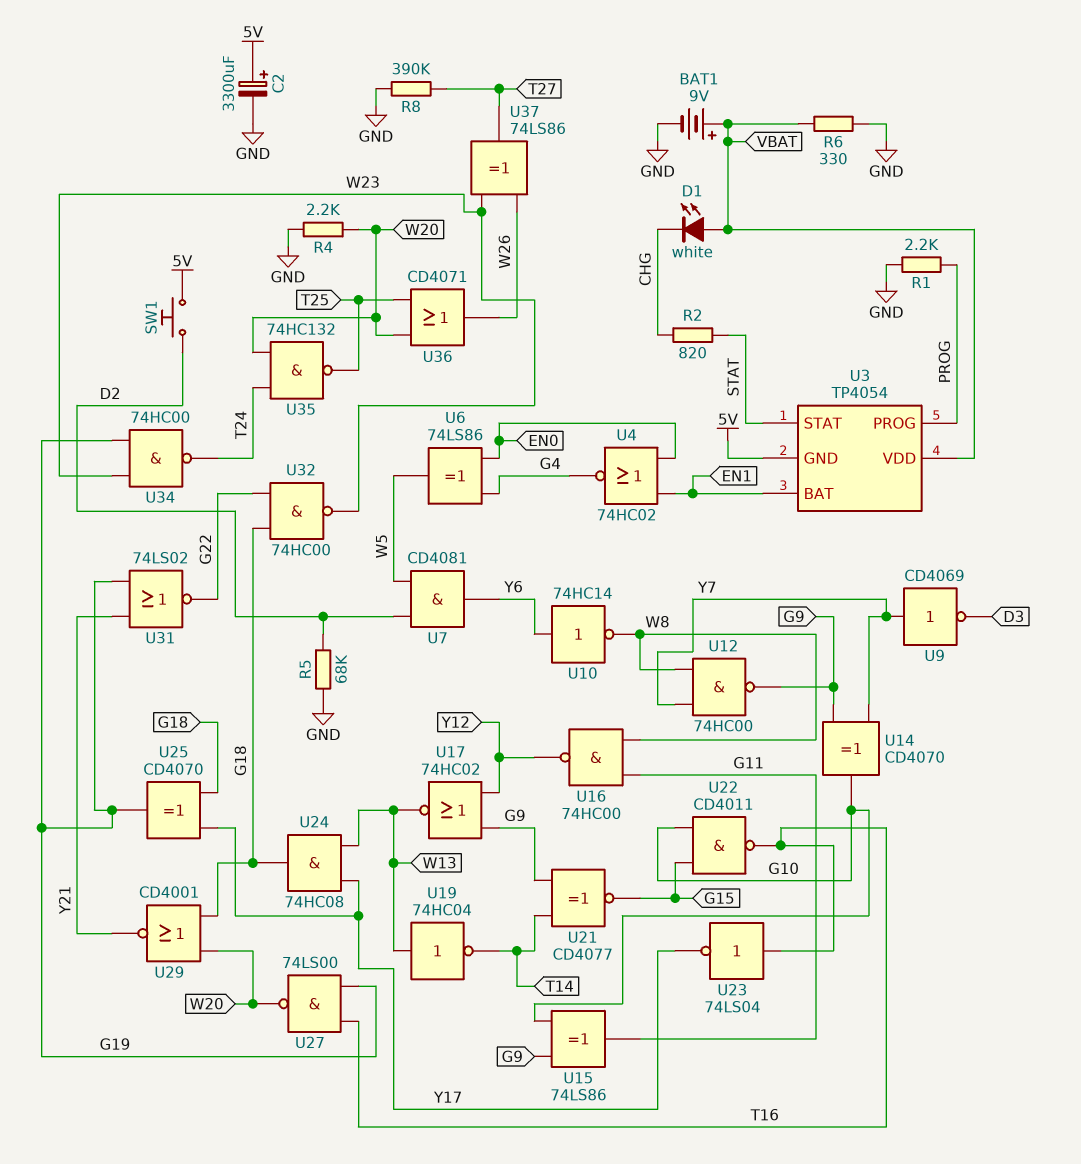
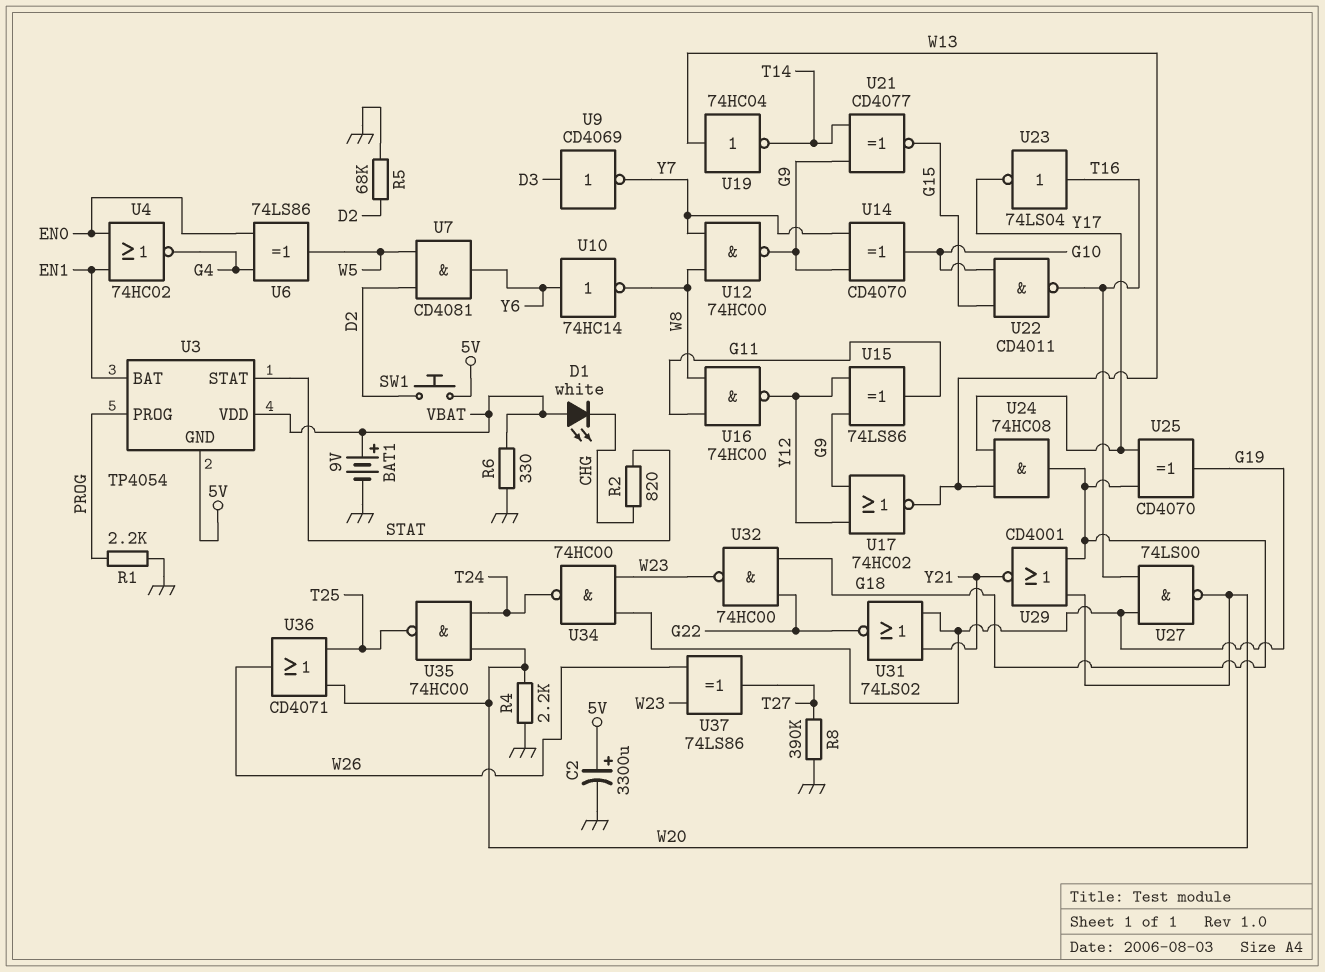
U9: NOT CD4069 (in Y7, out D3) -> NOT CD4069 (in D3, out Y7)
U15: XOR 74LS86 (in G9, in G10, out G11) -> XOR 74LS86 (in G9, in Y12, out G11)
U35: NAND 74HC132 (in T24, in W20, out T25) -> NAND 74HC00 (in T24, in W20, out T25)

